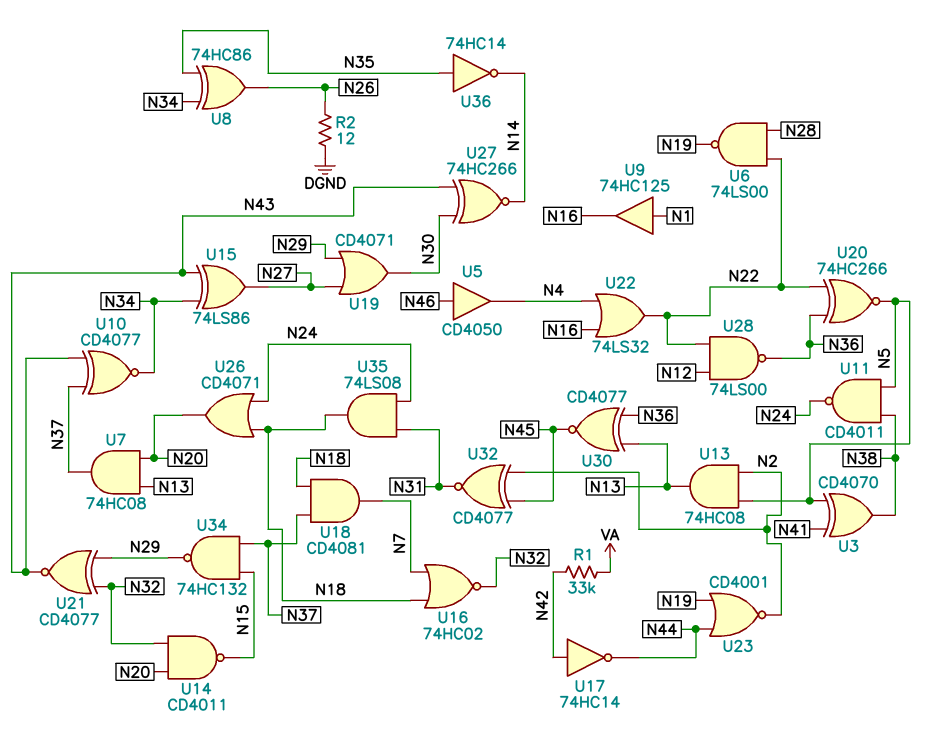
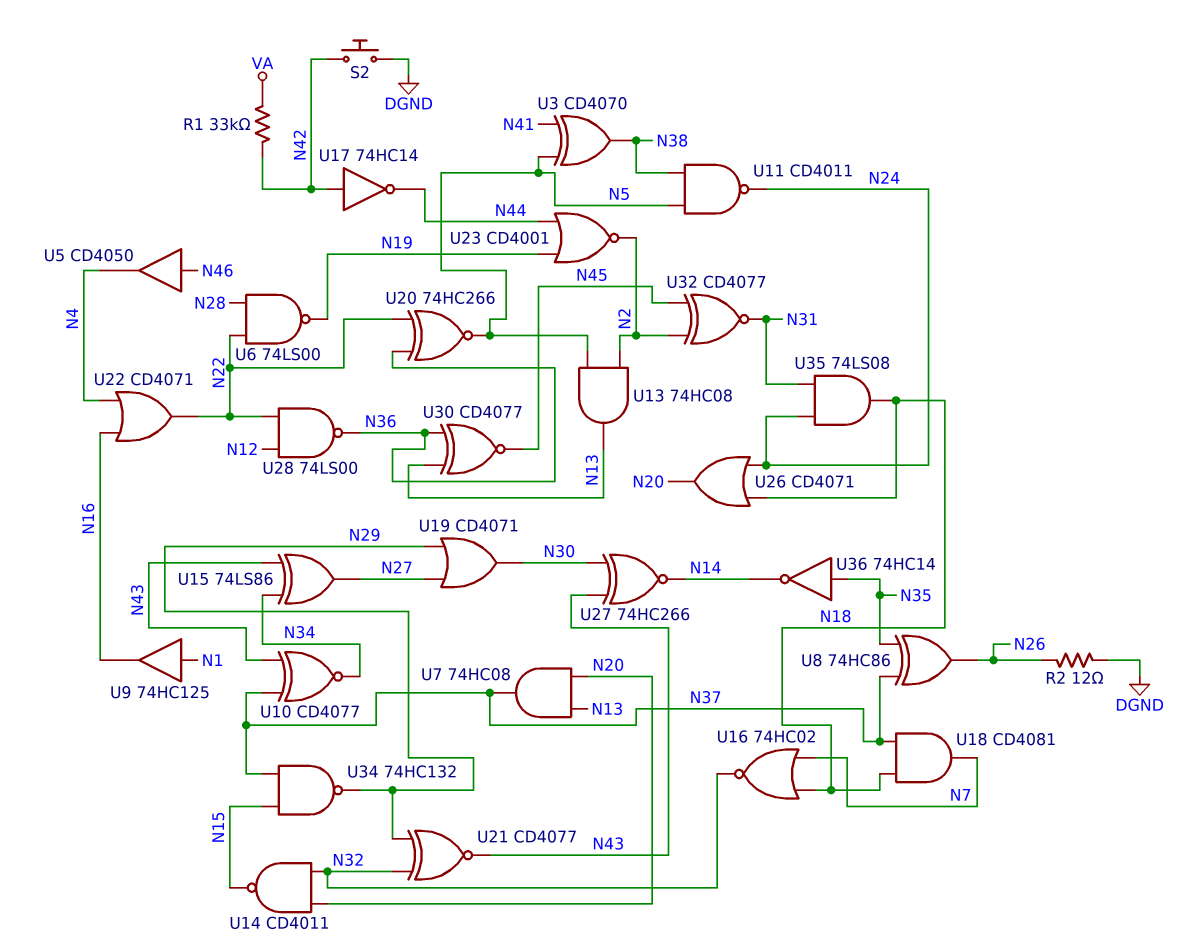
S2: none -> button (DGND, N42)
U8: XOR 74HC86 (in N34, in N35, out N26) -> XOR 74HC86 (in N35, in N37, out N26)
U22: OR 74LS32 (in N4, in N16, out N22) -> OR CD4071 (in N4, in N16, out N22)

